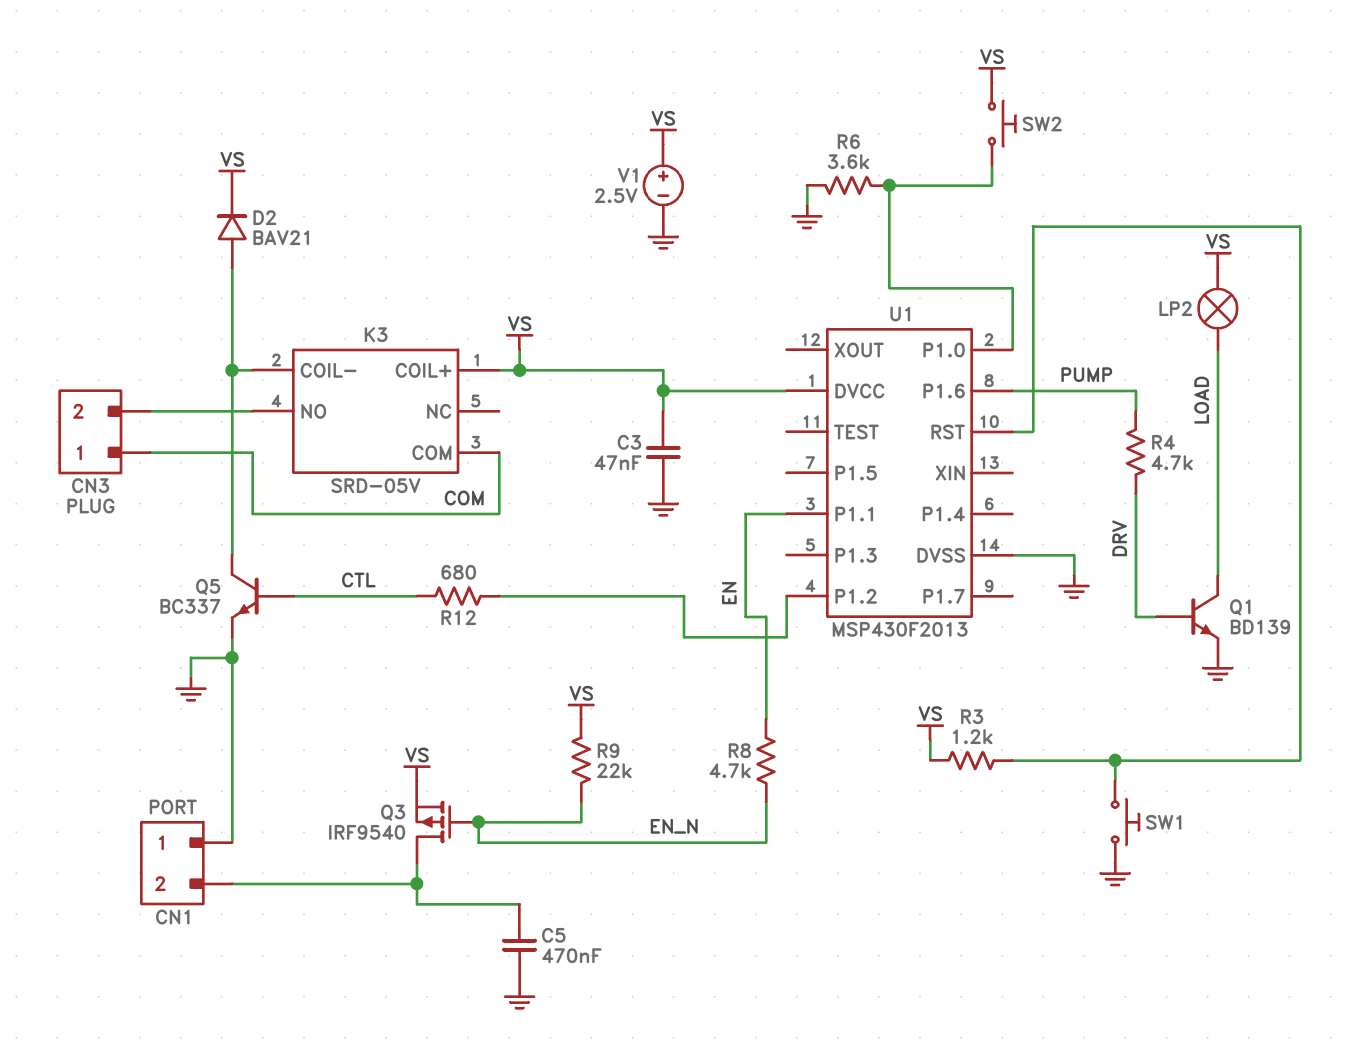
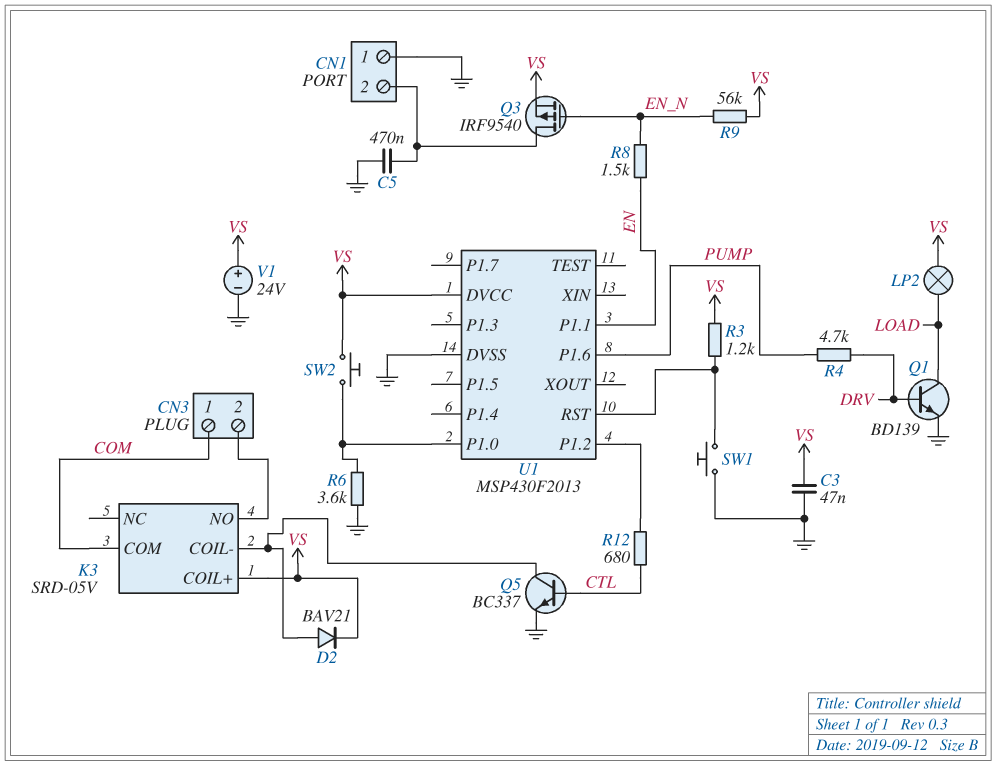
R8: 4.7k (EN, EN_N) -> 1.5k (EN, EN_N)
R9: 22k (EN_N, VS) -> 56k (EN_N, VS)
V1: 2.5V (plus VS, minus GND) -> 24V (plus VS, minus GND)

